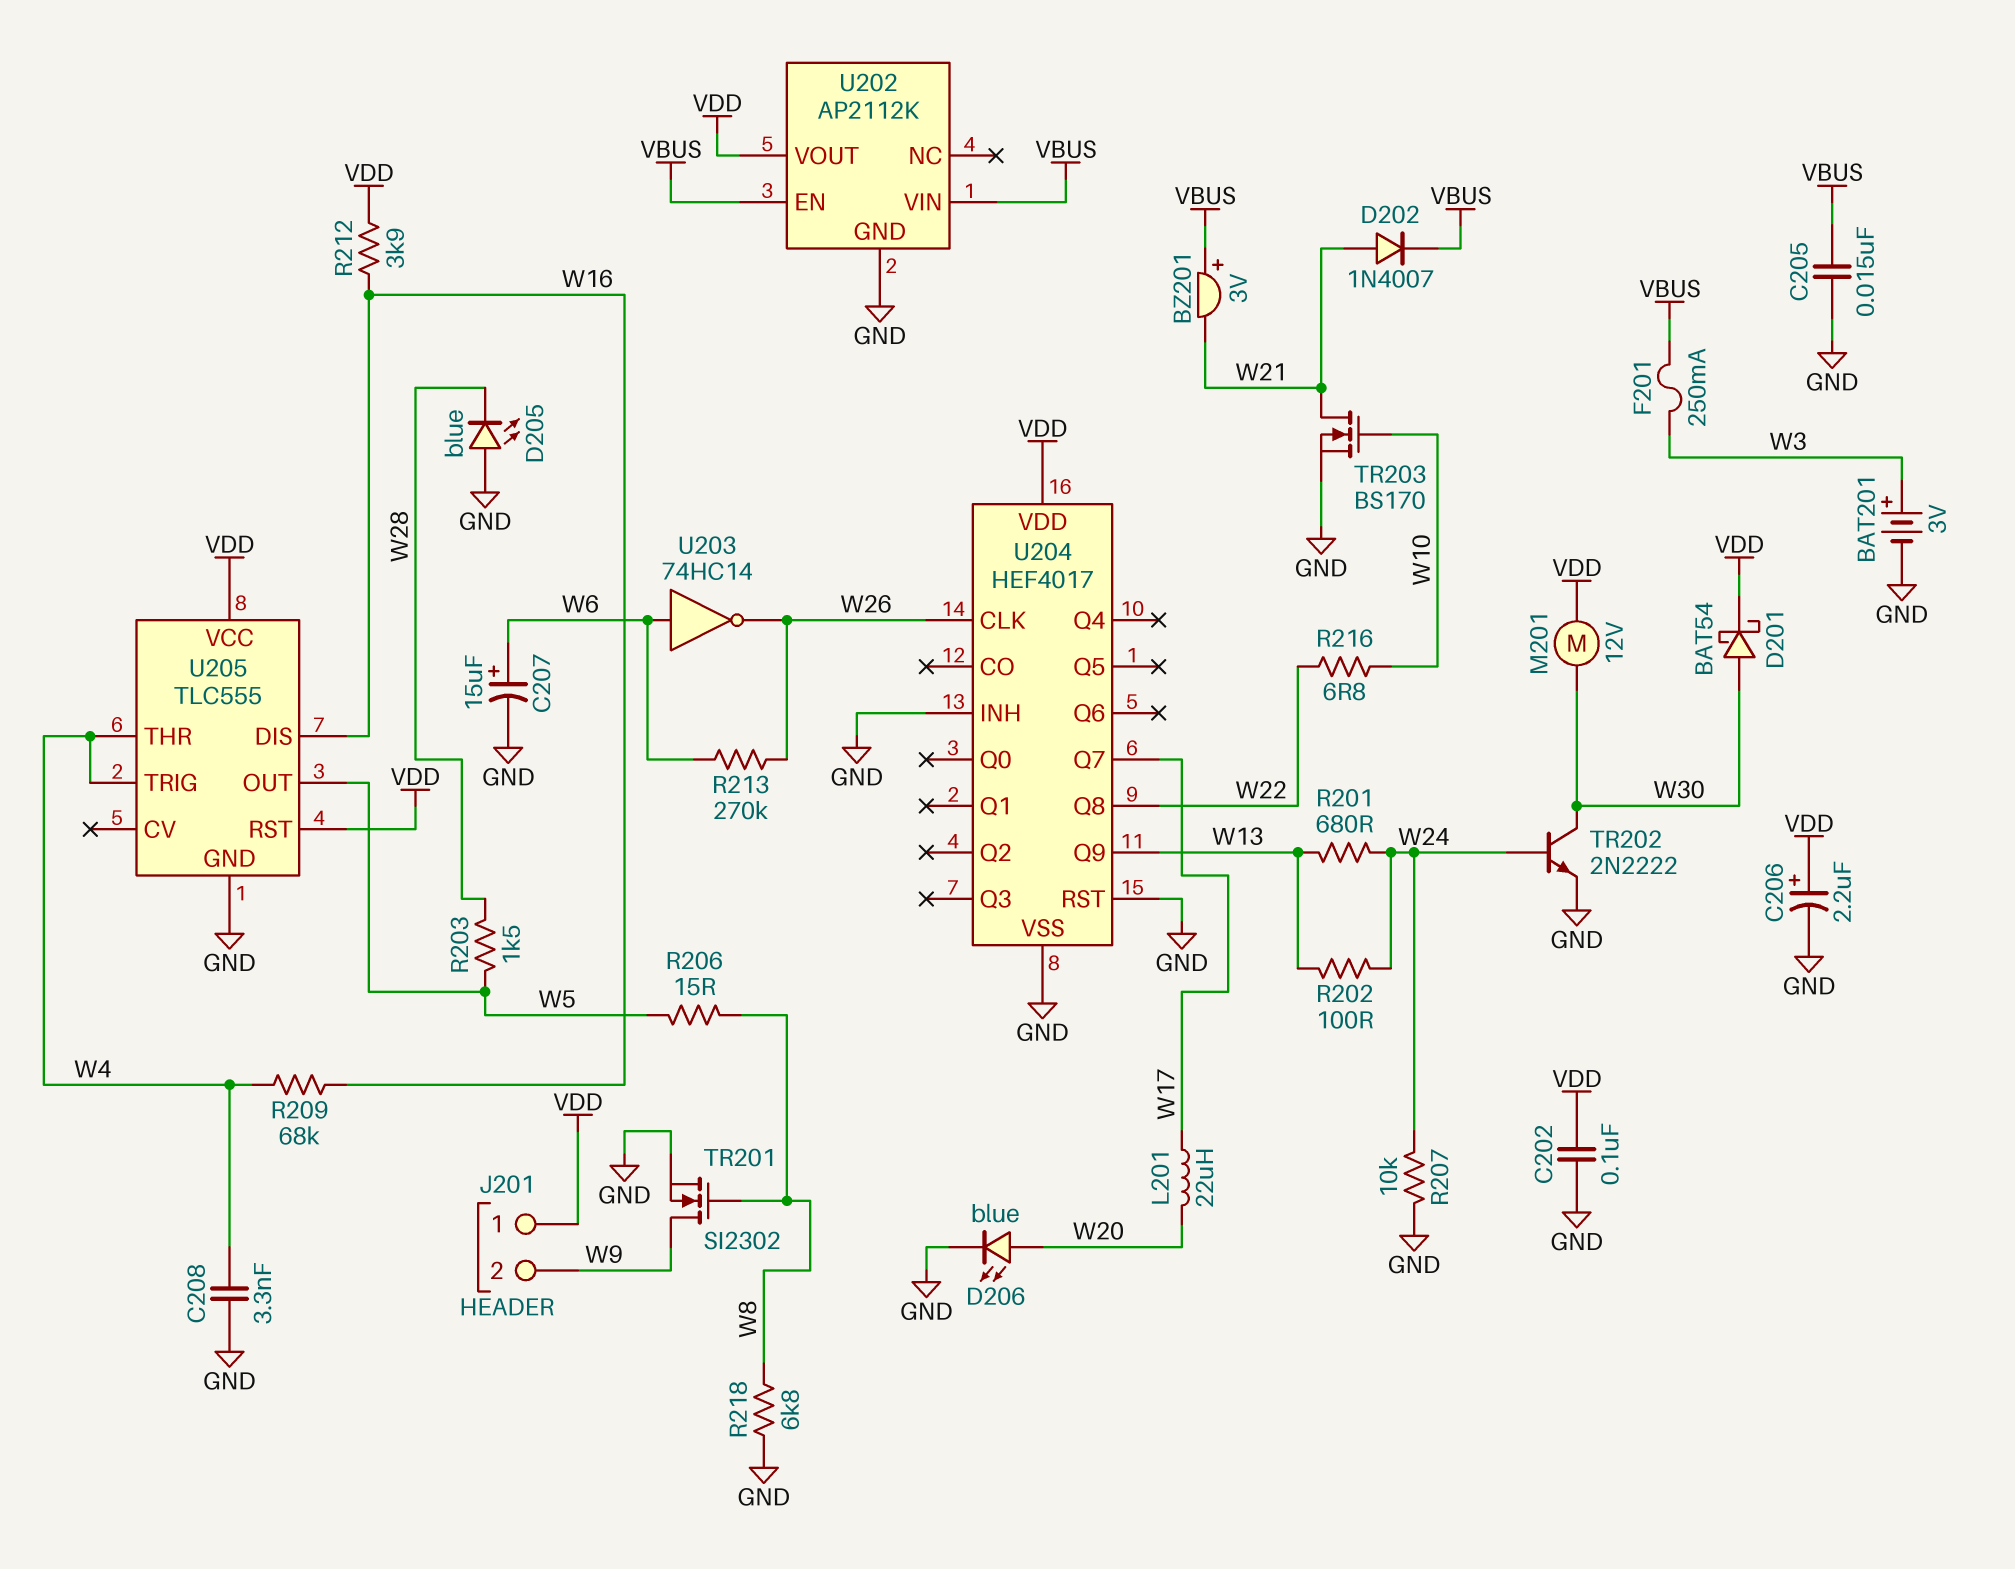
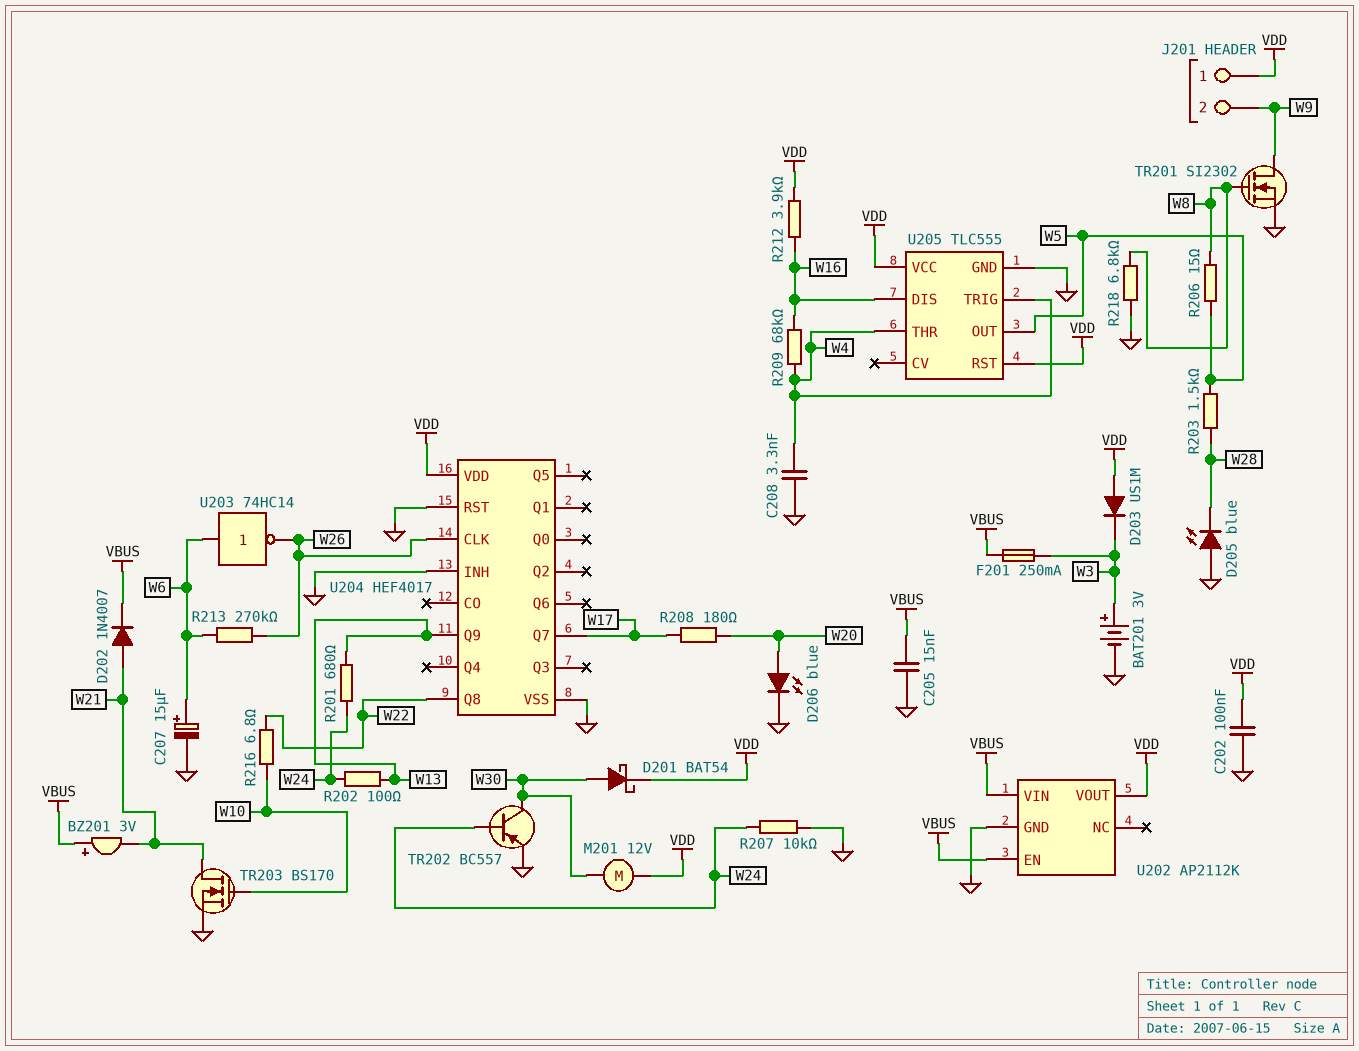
C206: 2.2uF (plus VDD, minus GND) -> none
D203: none -> diode US1M (A VDD, K W3)
L201: 22uH (W17, W20) -> none
R208: none -> 180 (W17, W20)
TR202: NPN 2N2222 (B W24, C W30, E GND) -> PNP BC557 (B W24, C W30, E GND)

